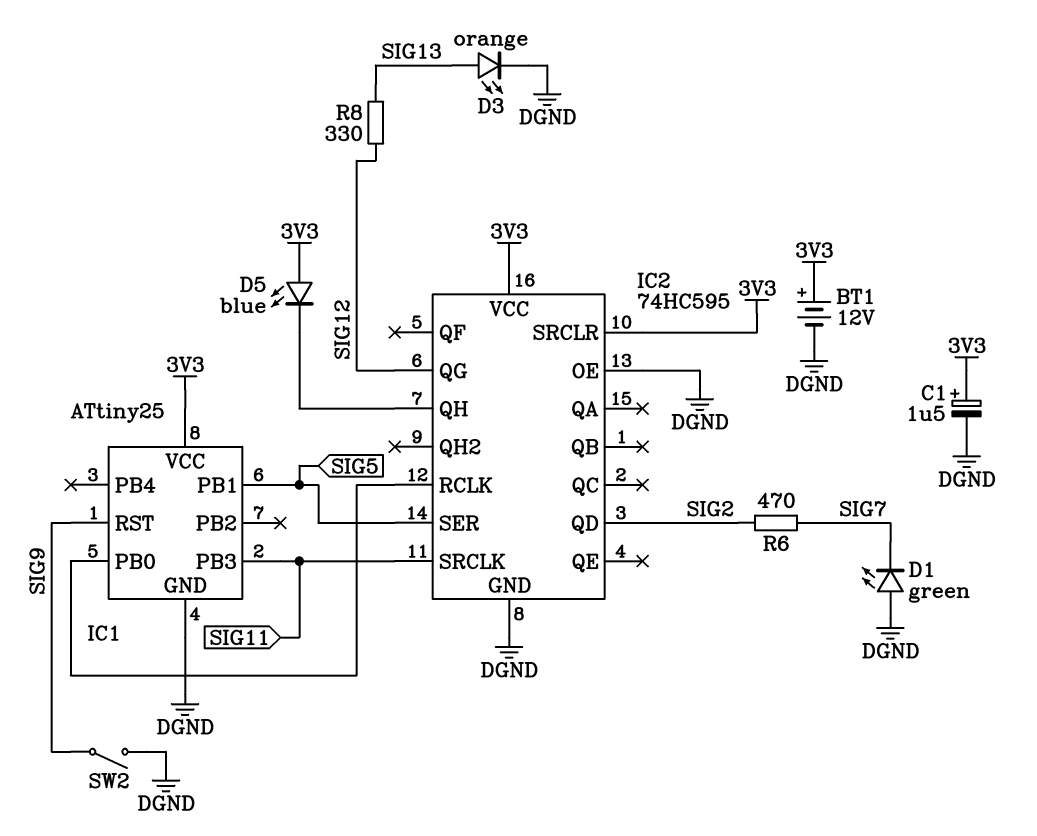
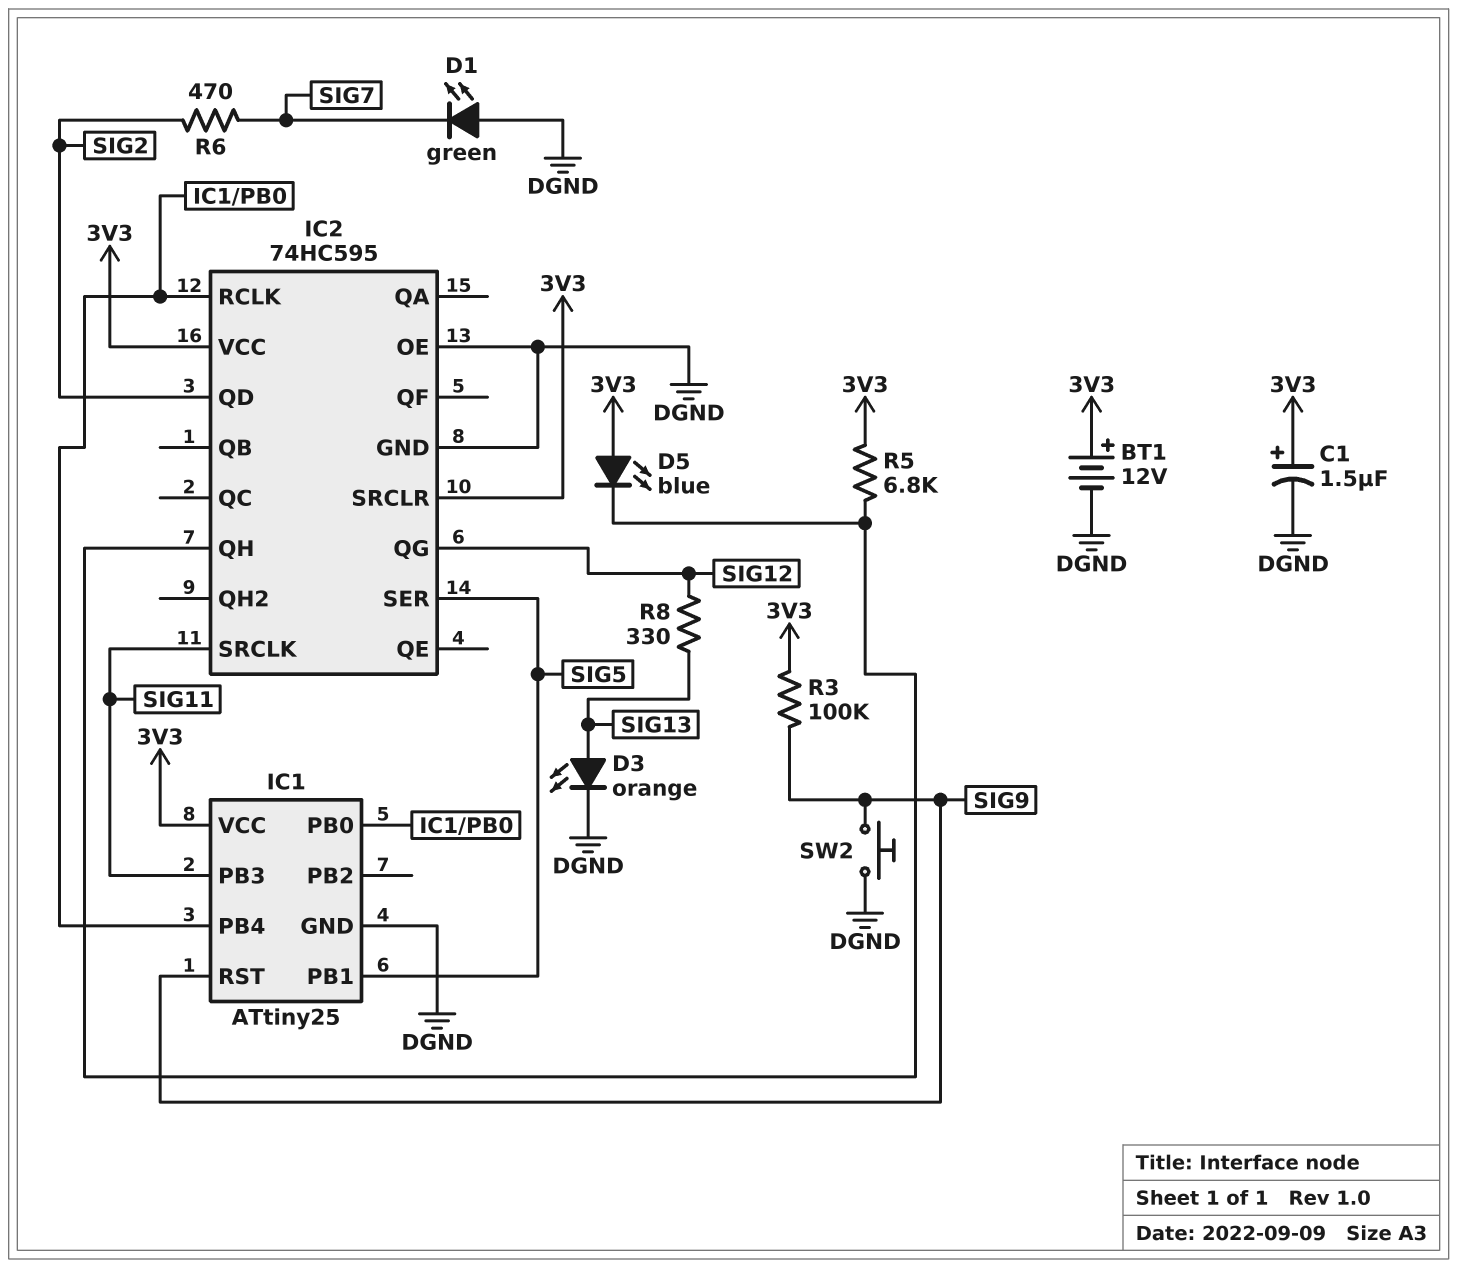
IC1 pin PB4: none -> IC1/PB0
R3: none -> 100k (3V3, SIG9)
R5: none -> 6.8k (3V3, IC2/QH)
SW2: switch (DGND, SIG9) -> button (DGND, SIG9)

